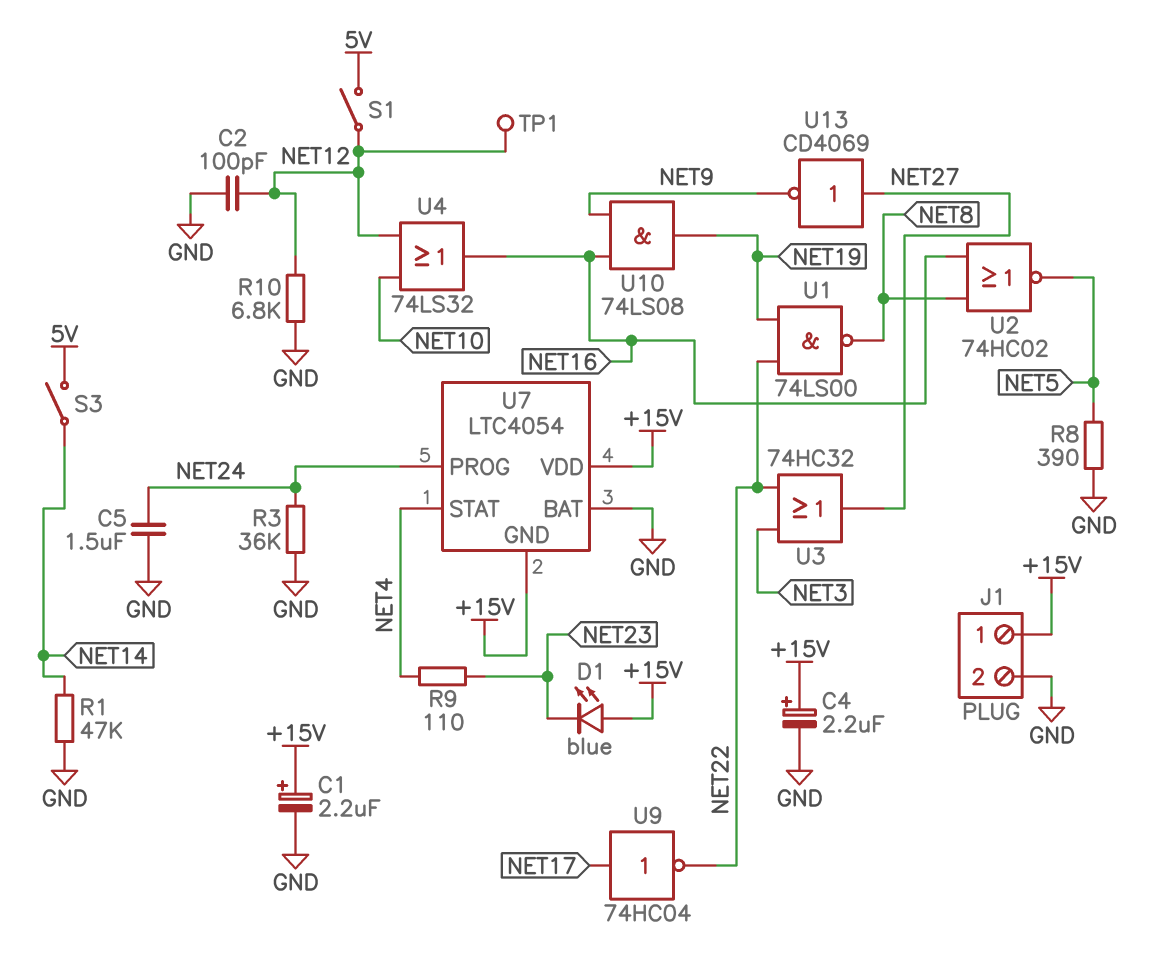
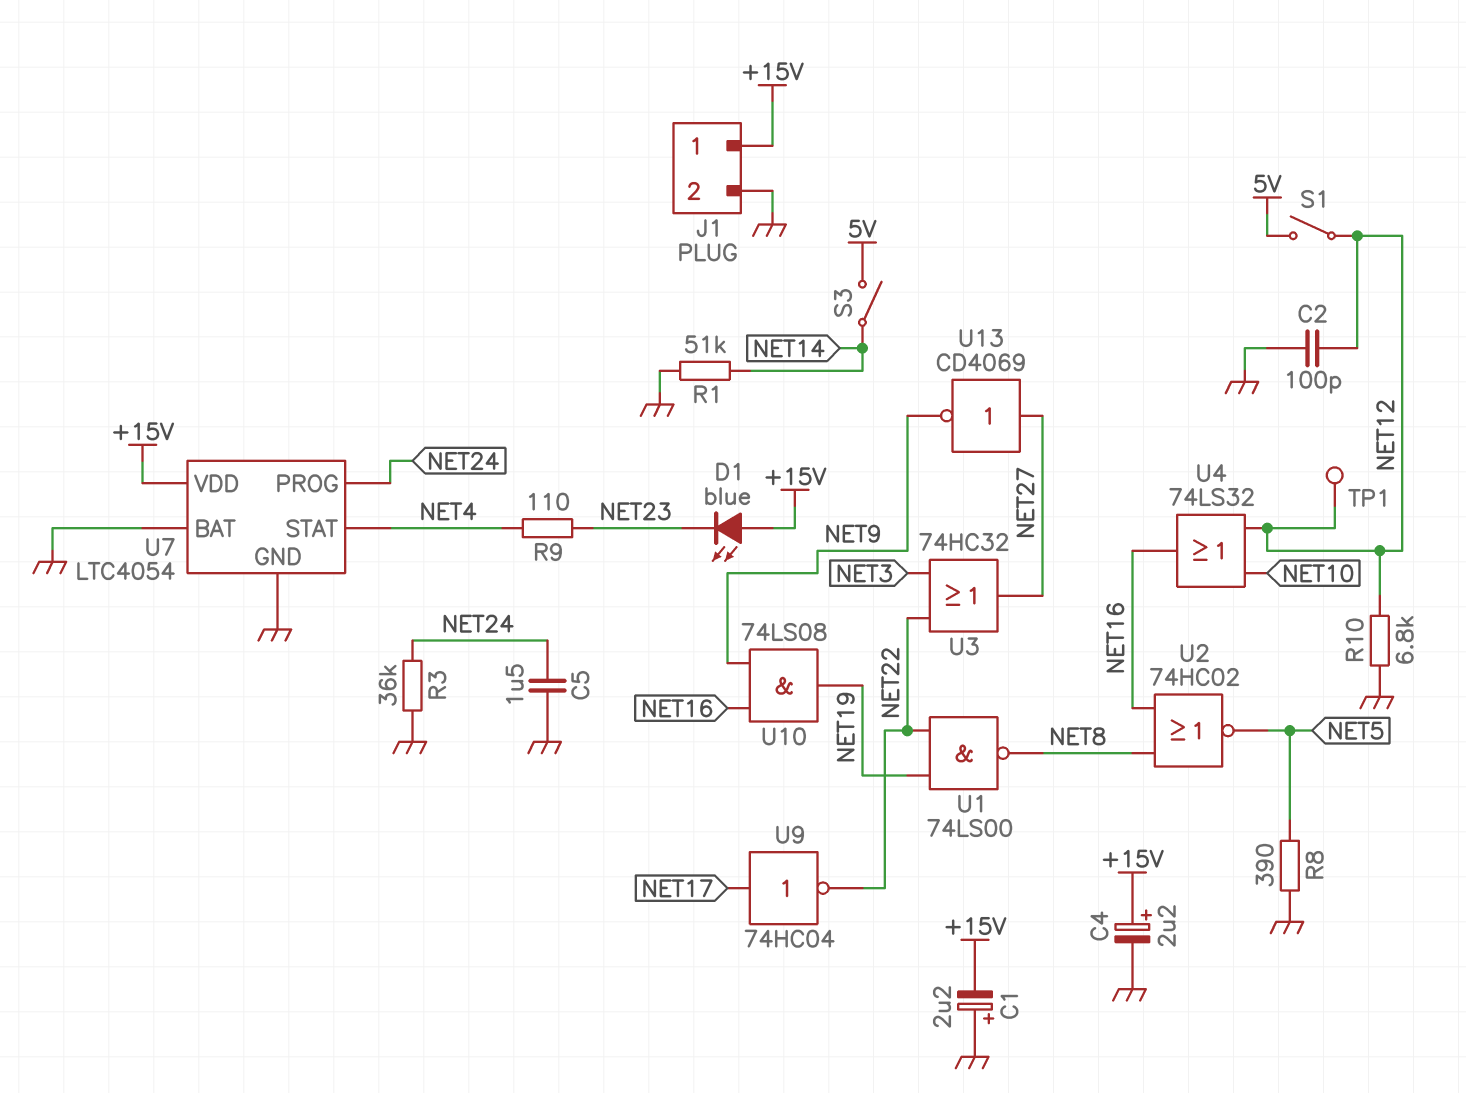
C1: 2.2uF (plus +15V, minus GND) -> 2.2uF (plus GND, minus +15V)
R1: 47k (GND, NET14) -> 51k (GND, NET14)
U7 pin GND: +15V -> GND

